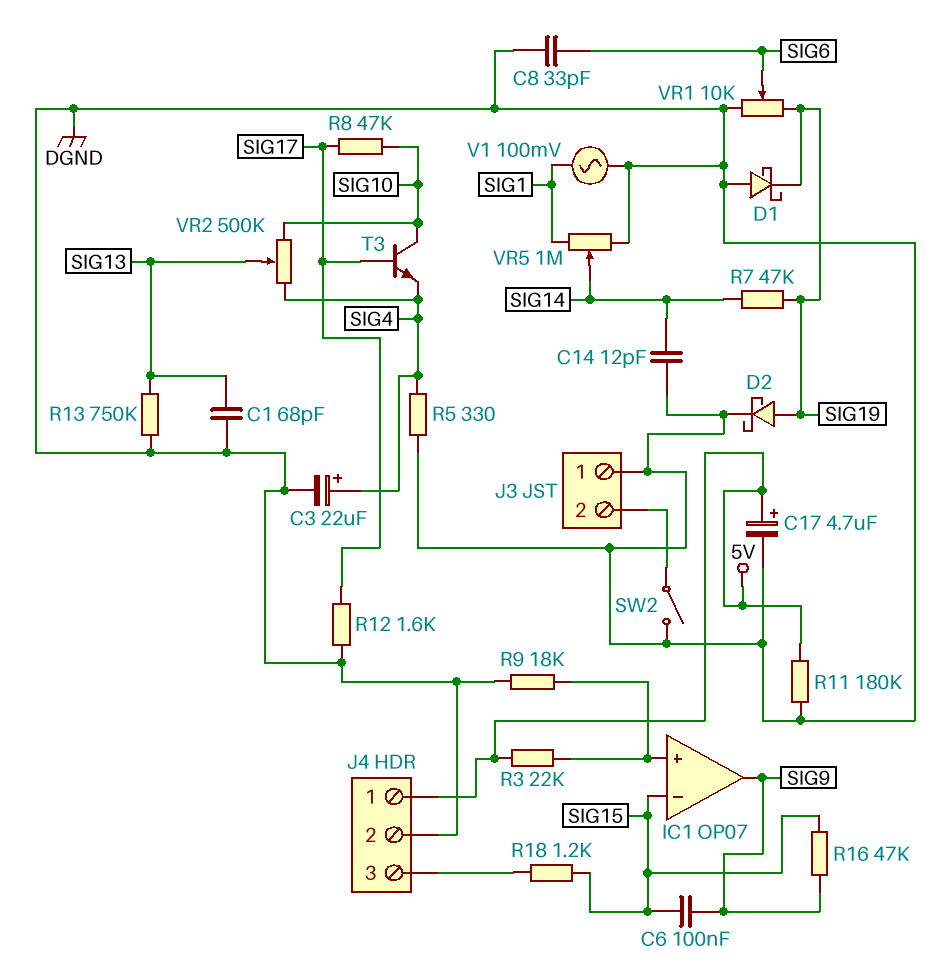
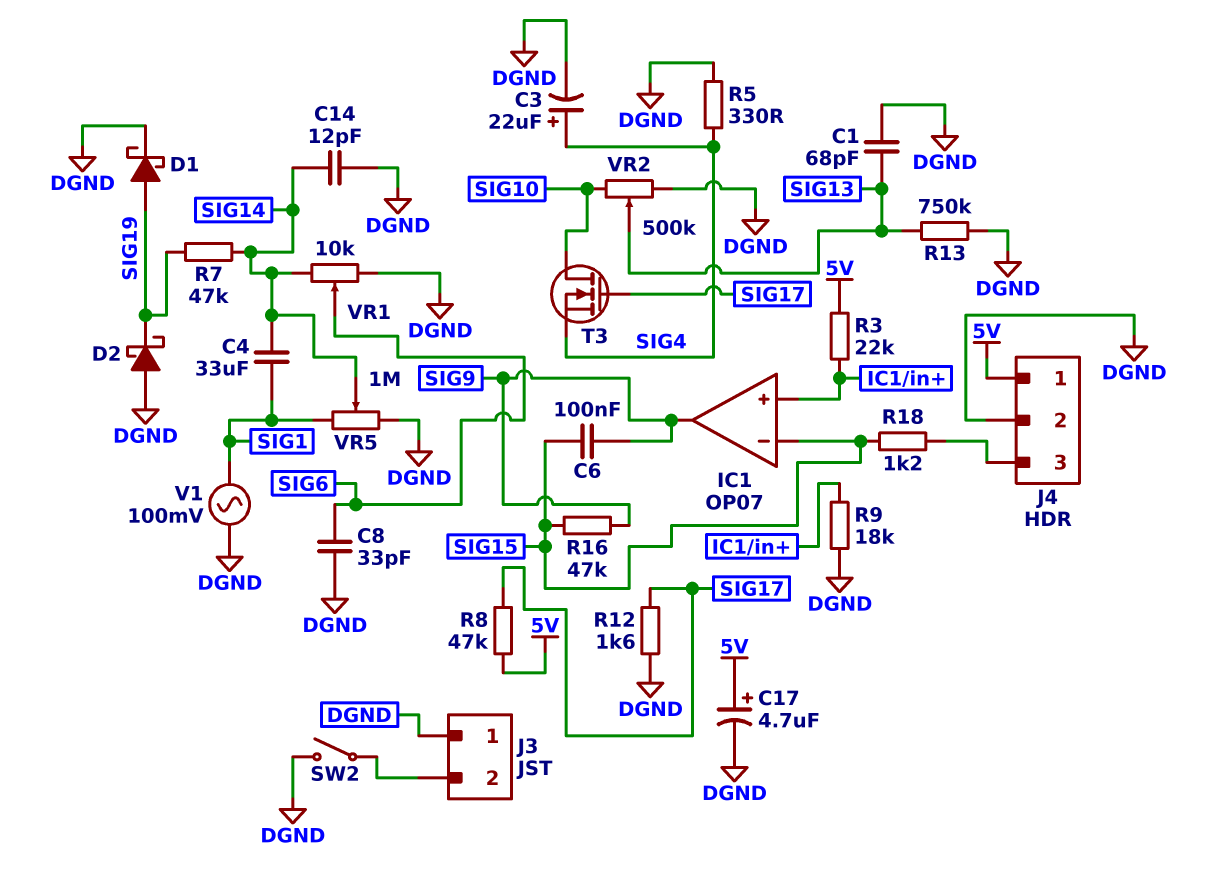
C4: none -> 33uF (SIG1, SIG14)
D1: schottky (A DGND, K SIG19) -> schottky (A SIG19, K DGND)
D2: schottky (A SIG19, K DGND) -> schottky (A DGND, K SIG19)
R8: 47k (SIG10, SIG17) -> 47k (5V, SIG17)
R11: 180k (5V, DGND) -> none
T3: NPN (B SIG17, C SIG10, E SIG4) -> NMOS (G SIG17, D SIG10, S SIG4)
VR1: 10k (DGND, SIG19, wiper SIG6) -> 10k (DGND, SIG14, wiper SIG6)
VR2: 500k (SIG4, SIG10, wiper SIG13) -> 500k (DGND, SIG10, wiper SIG13)

